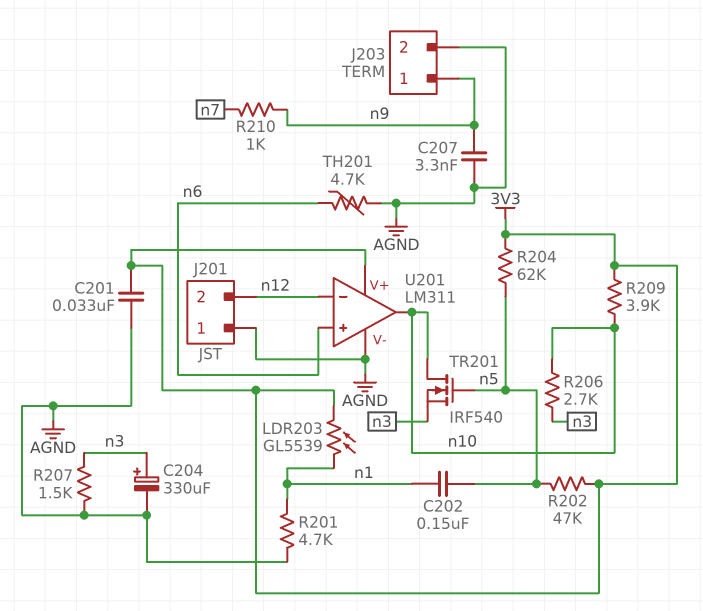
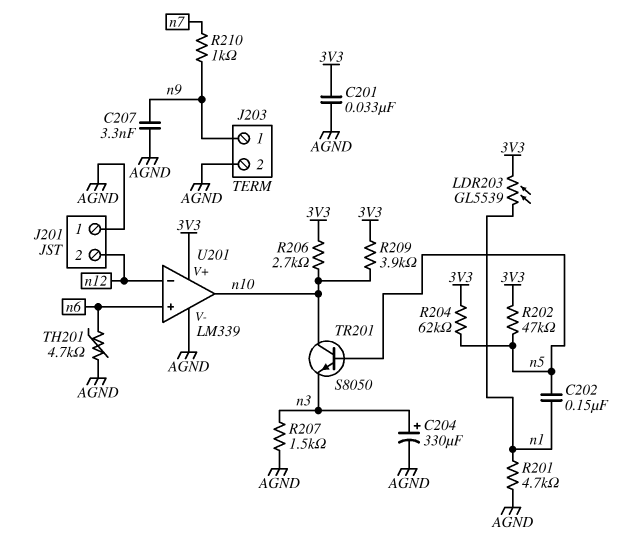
R206: 2.7k (n3, n10) -> 2.7k (3V3, n10)
TR201: NMOS IRF540 (G n5, D n10, S n3) -> NPN S8050 (B n5, C n10, E n3)
U201: LM311 -> LM339

